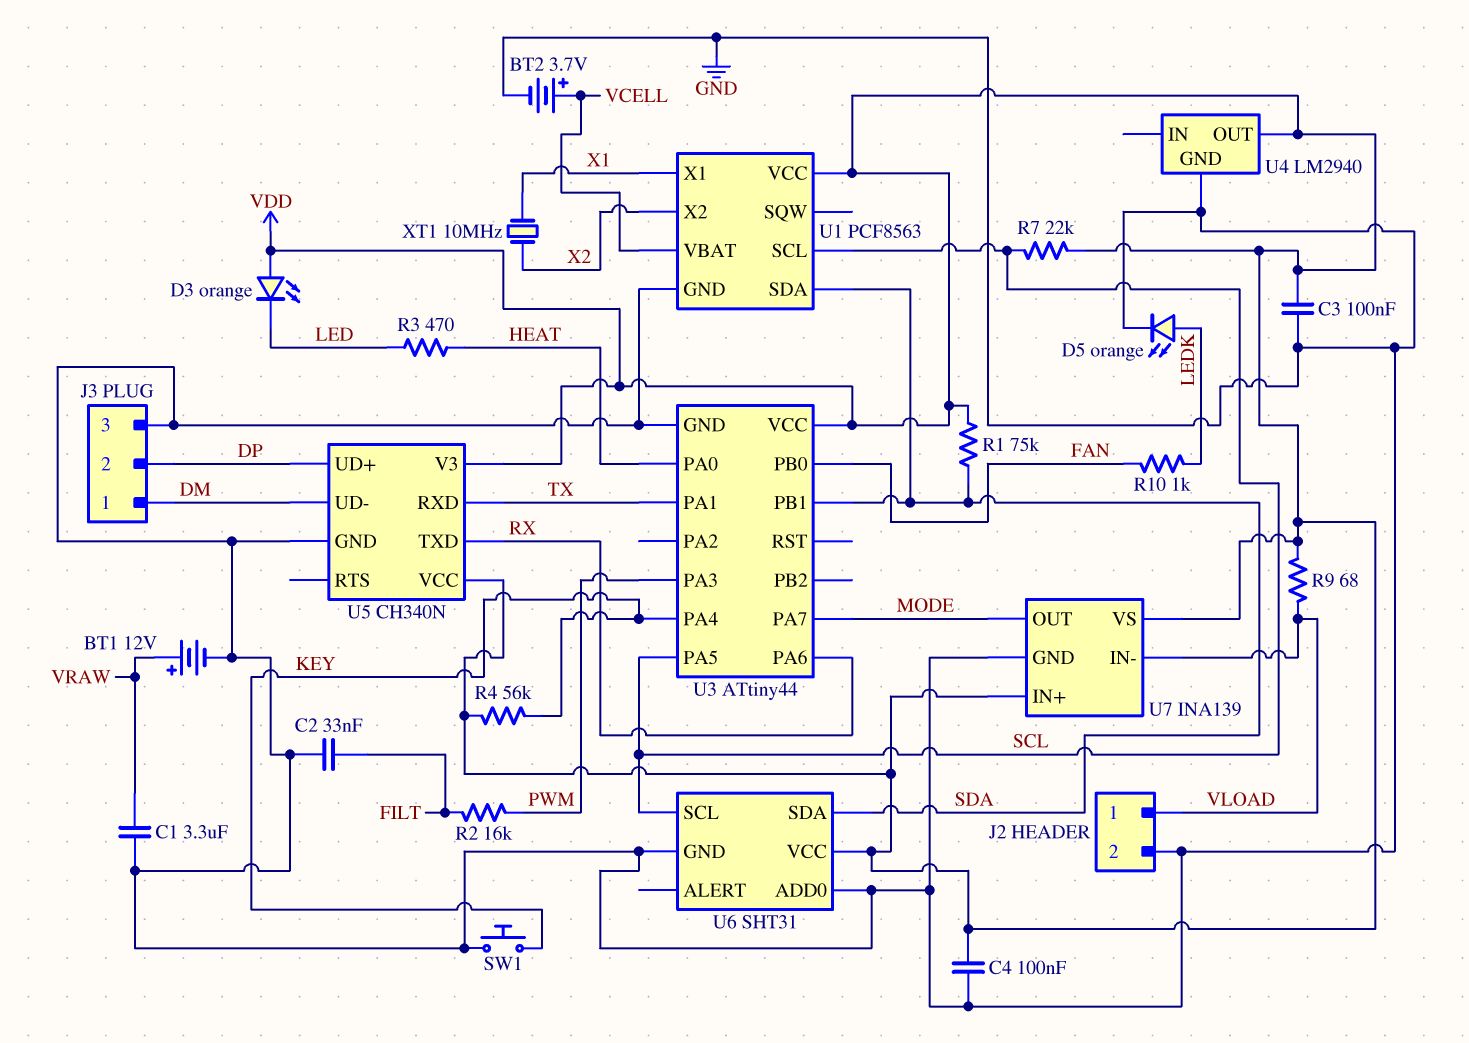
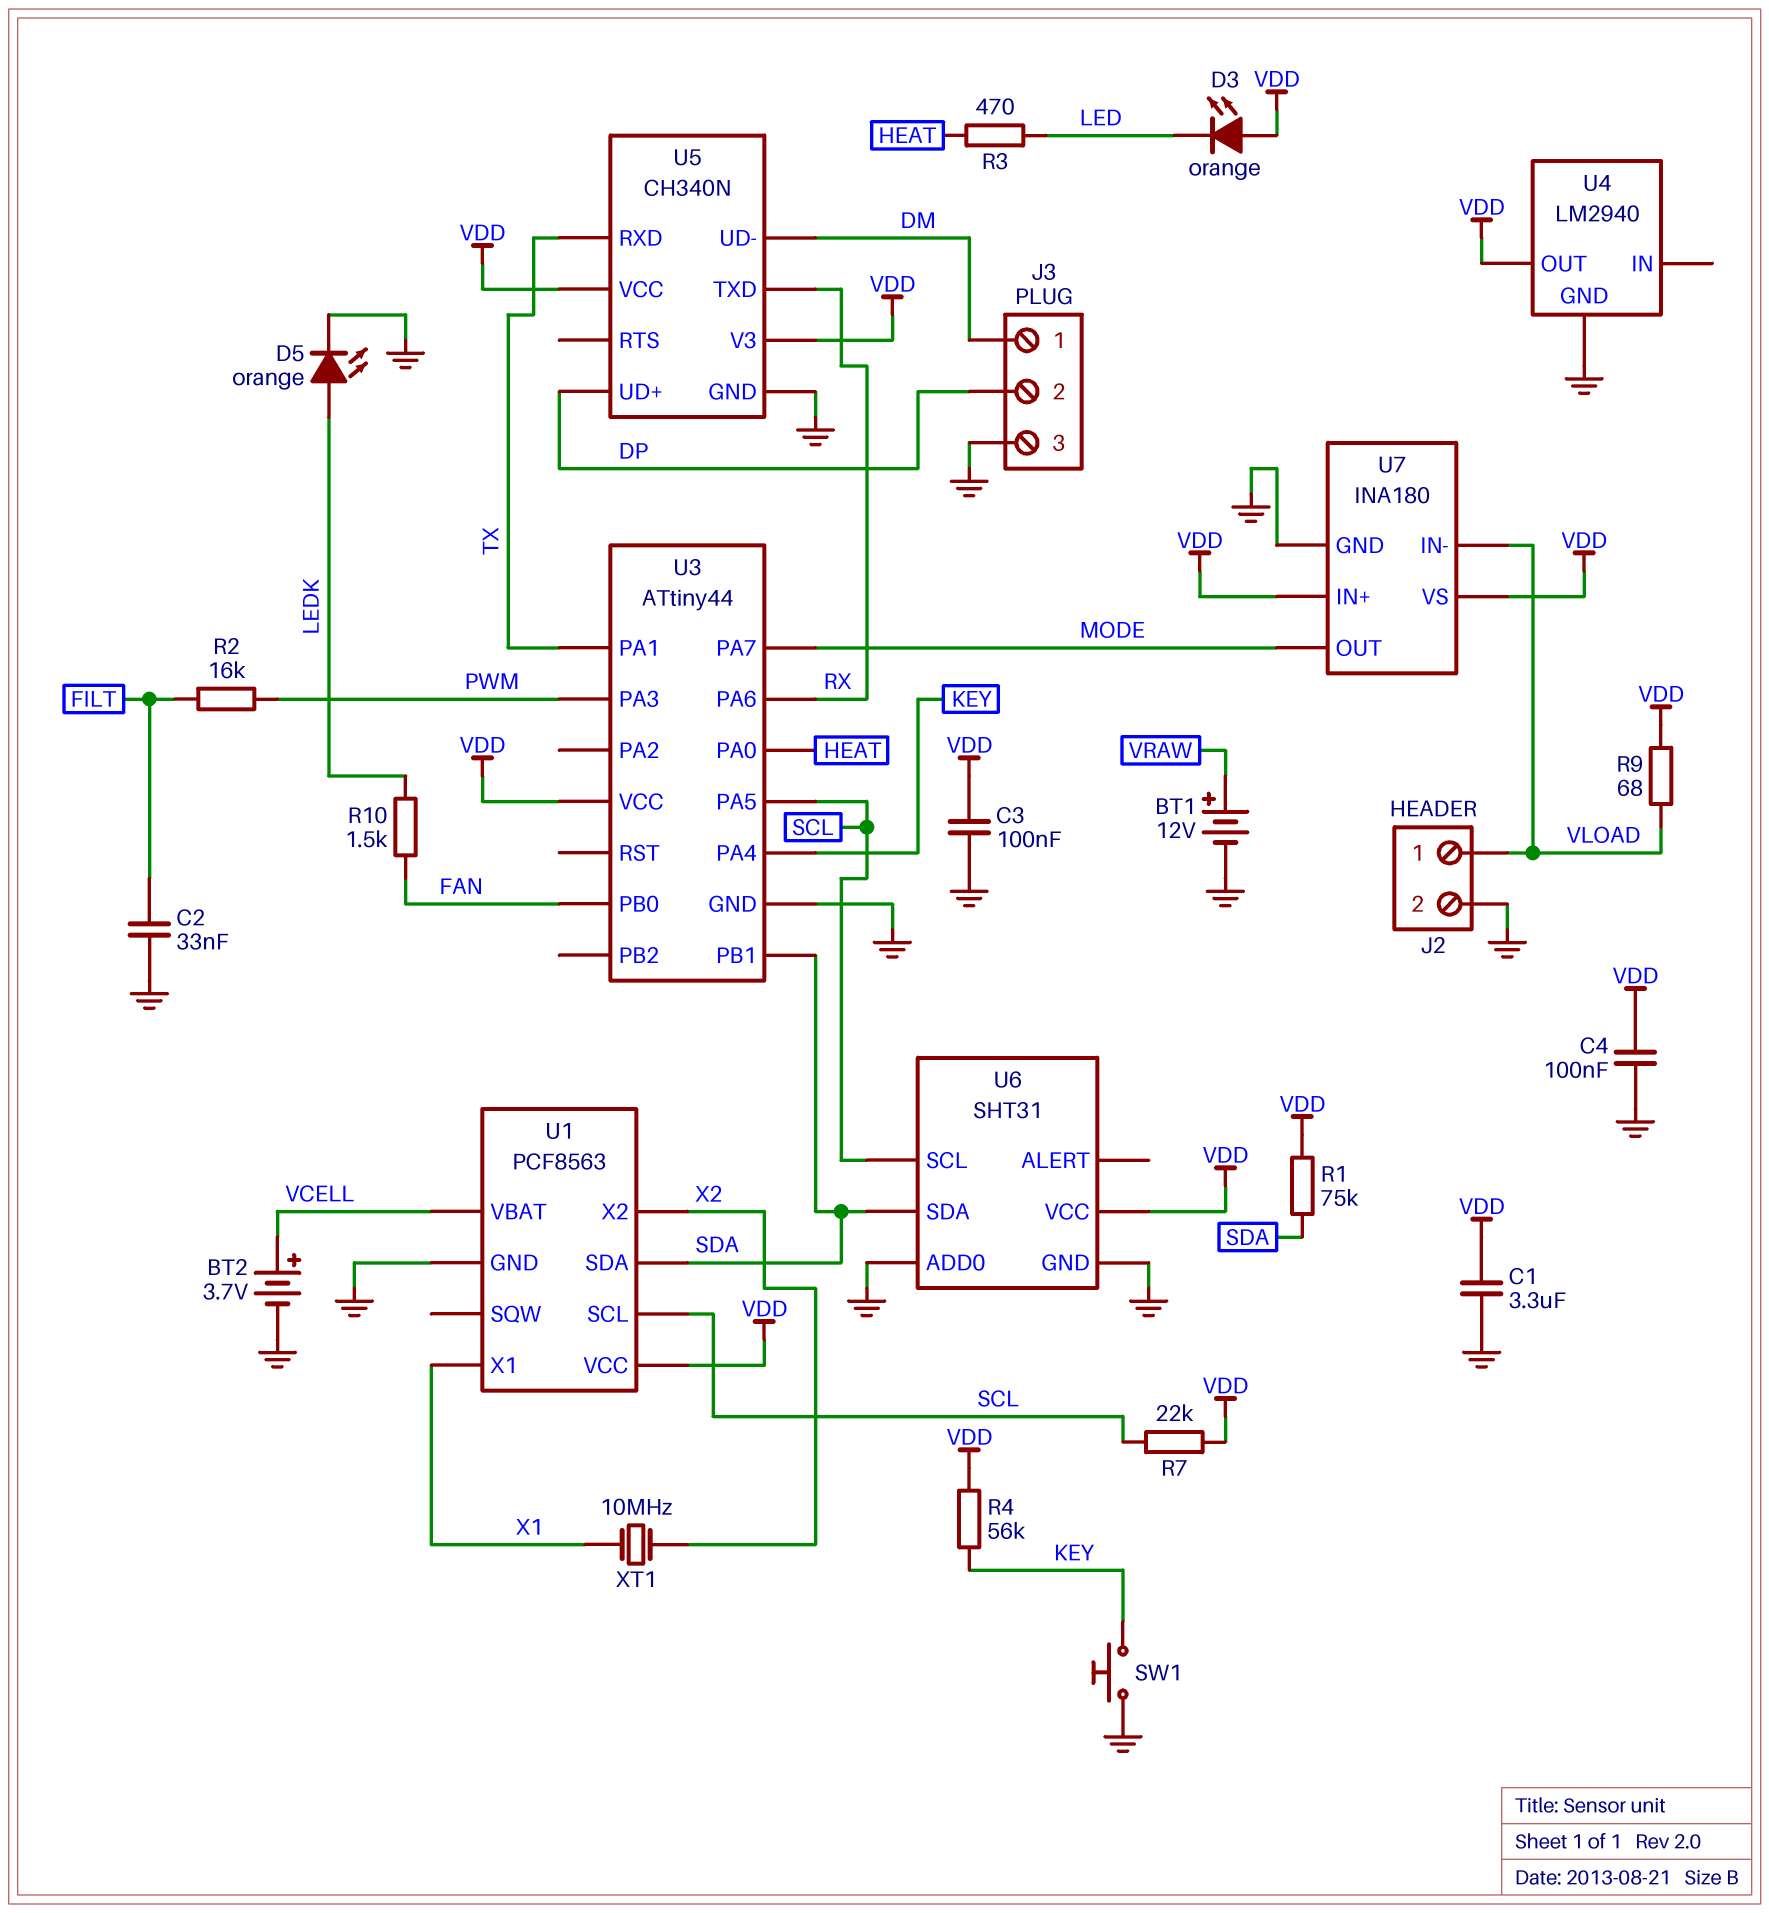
C1: 3.3uF (GND, VRAW) -> 3.3uF (GND, VDD)
R10: 1k (FAN, LEDK) -> 1.5k (FAN, LEDK)
U7: INA139 -> INA180

